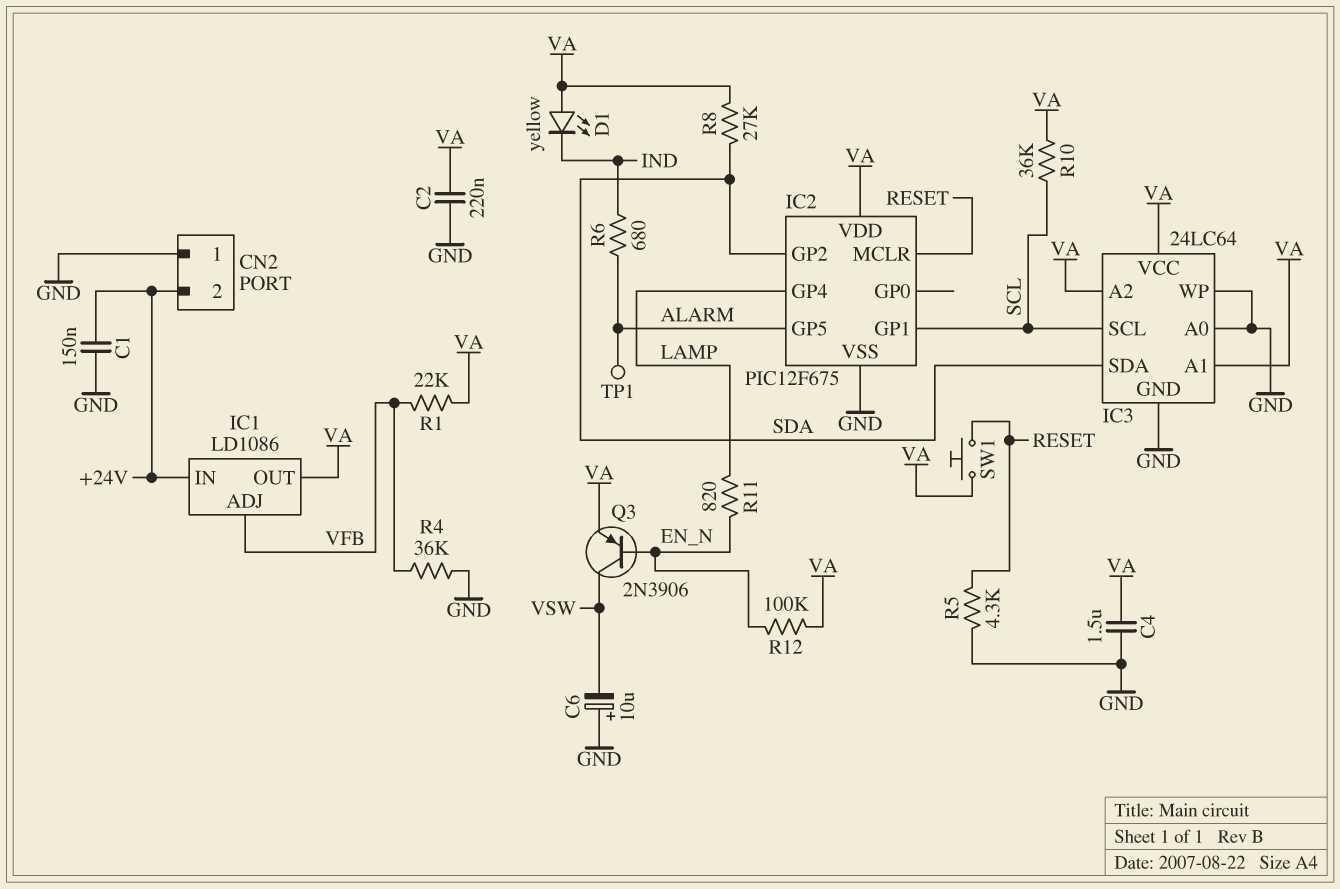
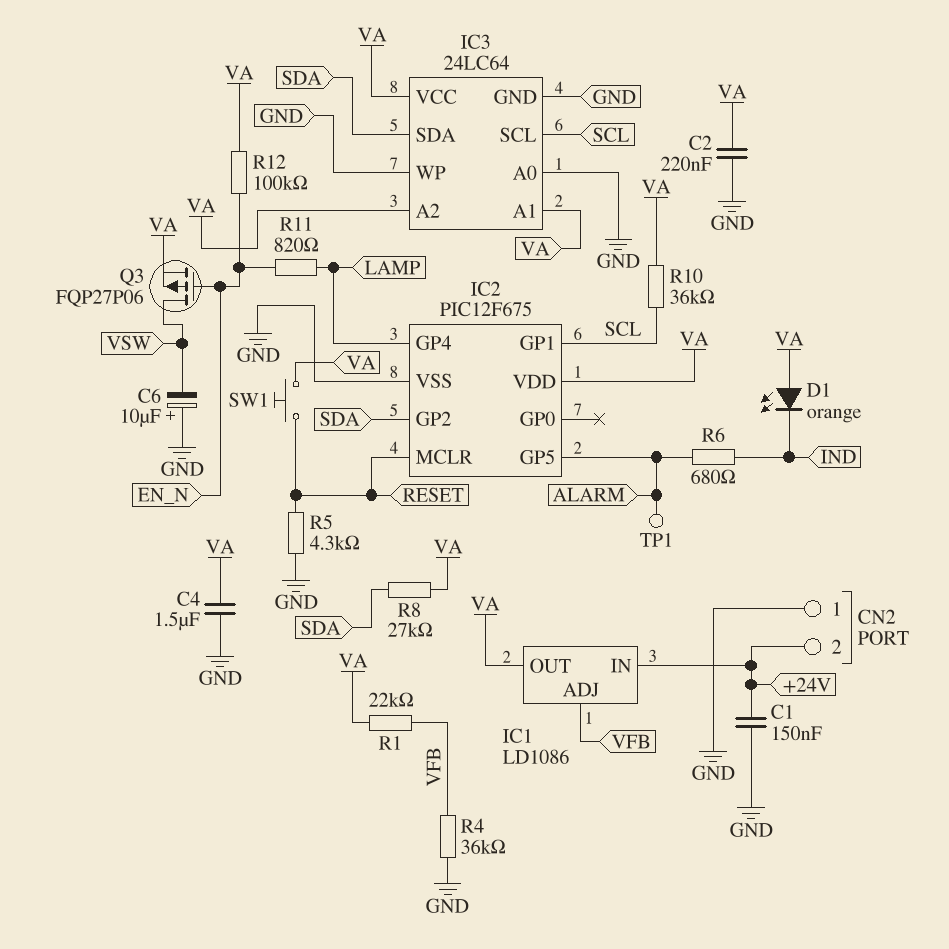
D1: LED yellow (A VA, K IND) -> LED orange (A VA, K IND)
Q3: PNP 2N3906 (B EN_N, C VSW, E VA) -> PMOS FQP27P06 (G EN_N, D VSW, S VA)

